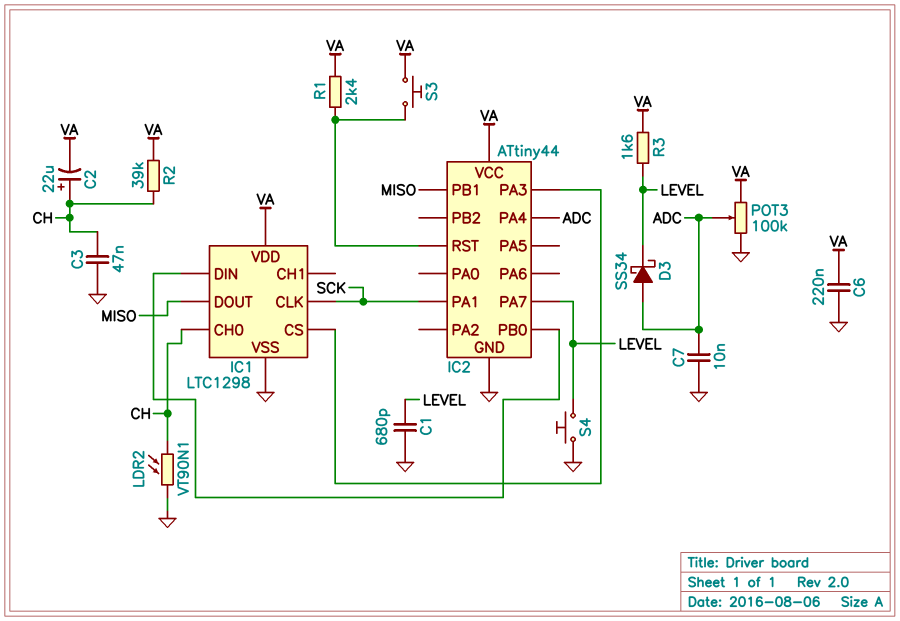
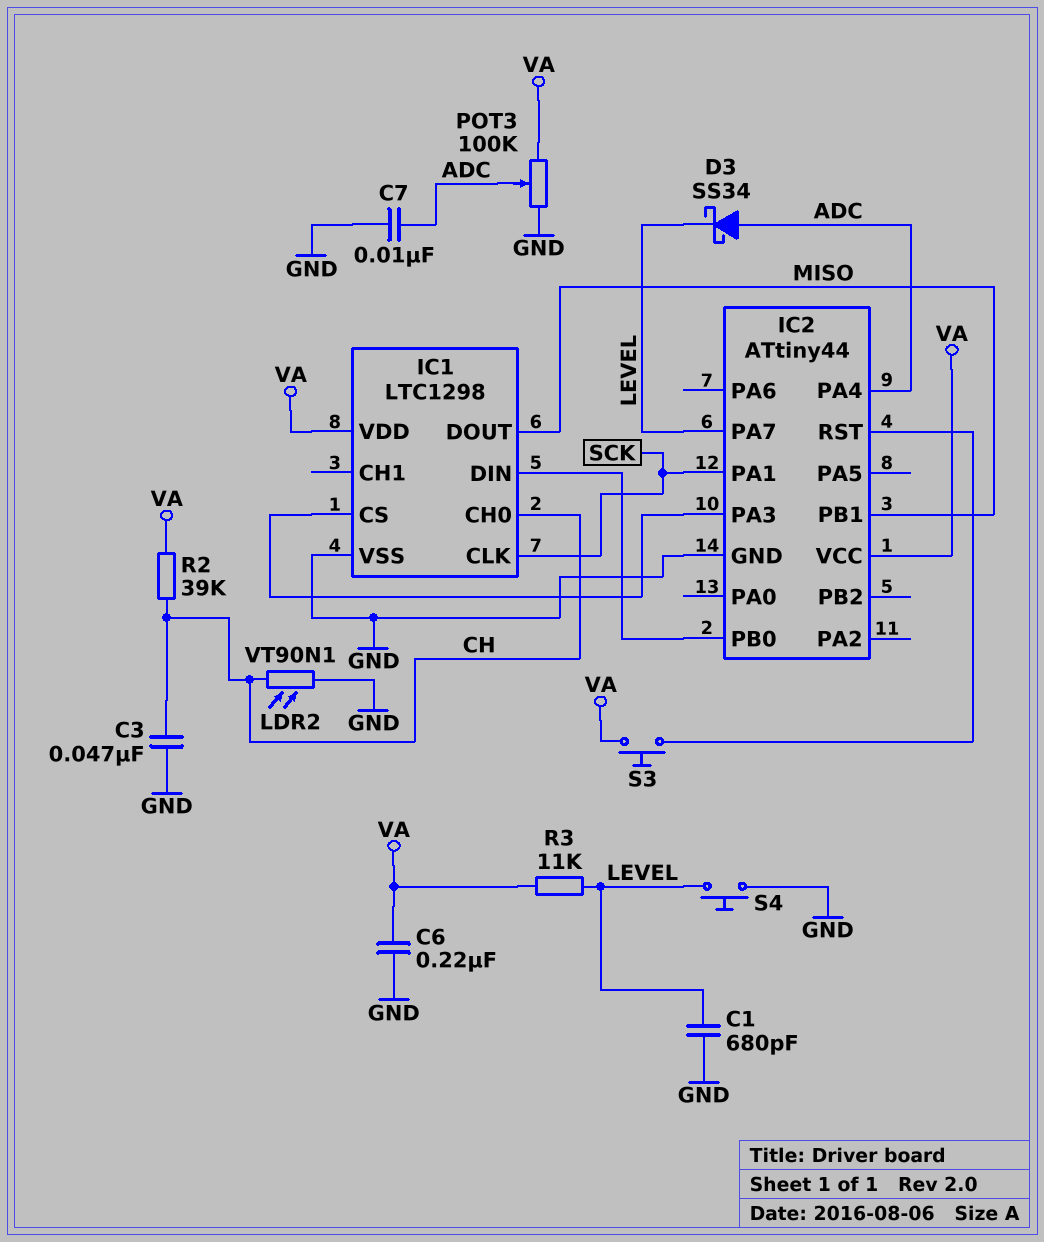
C2: 22uF (plus CH, minus VA) -> none
R1: 2.4k (IC2/RST, VA) -> none
R3: 1.6k (LEVEL, VA) -> 11k (LEVEL, VA)

